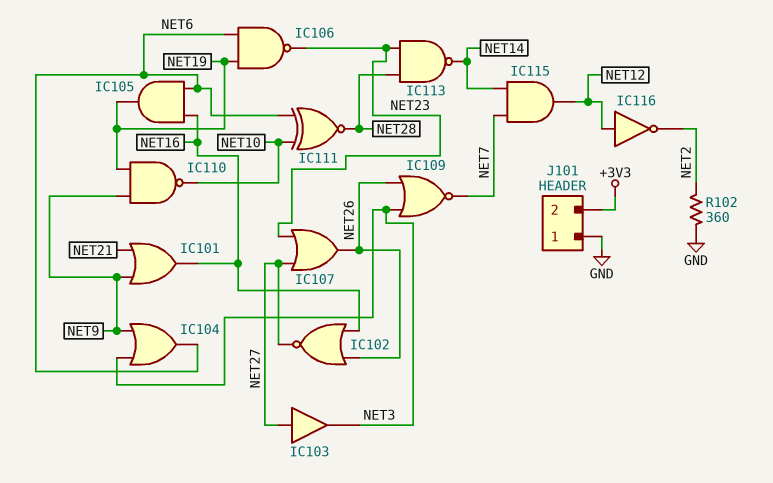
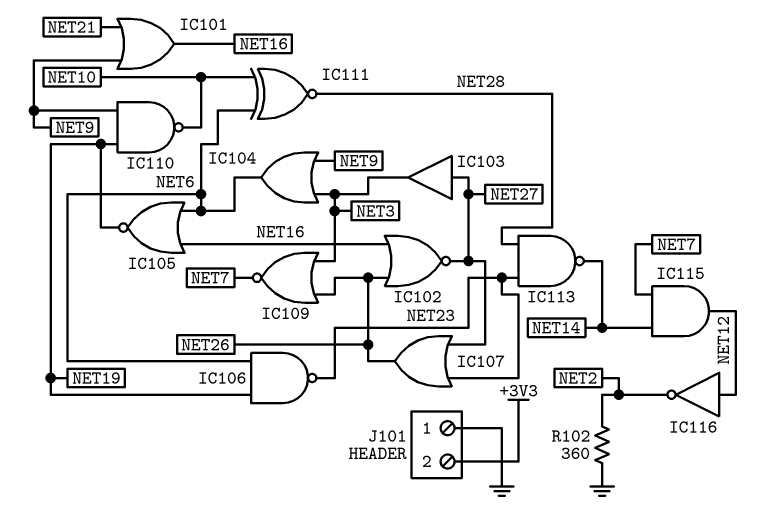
IC105: AND (in NET6, in NET16, out NET19) -> NOR (in NET6, in NET16, out NET19)

